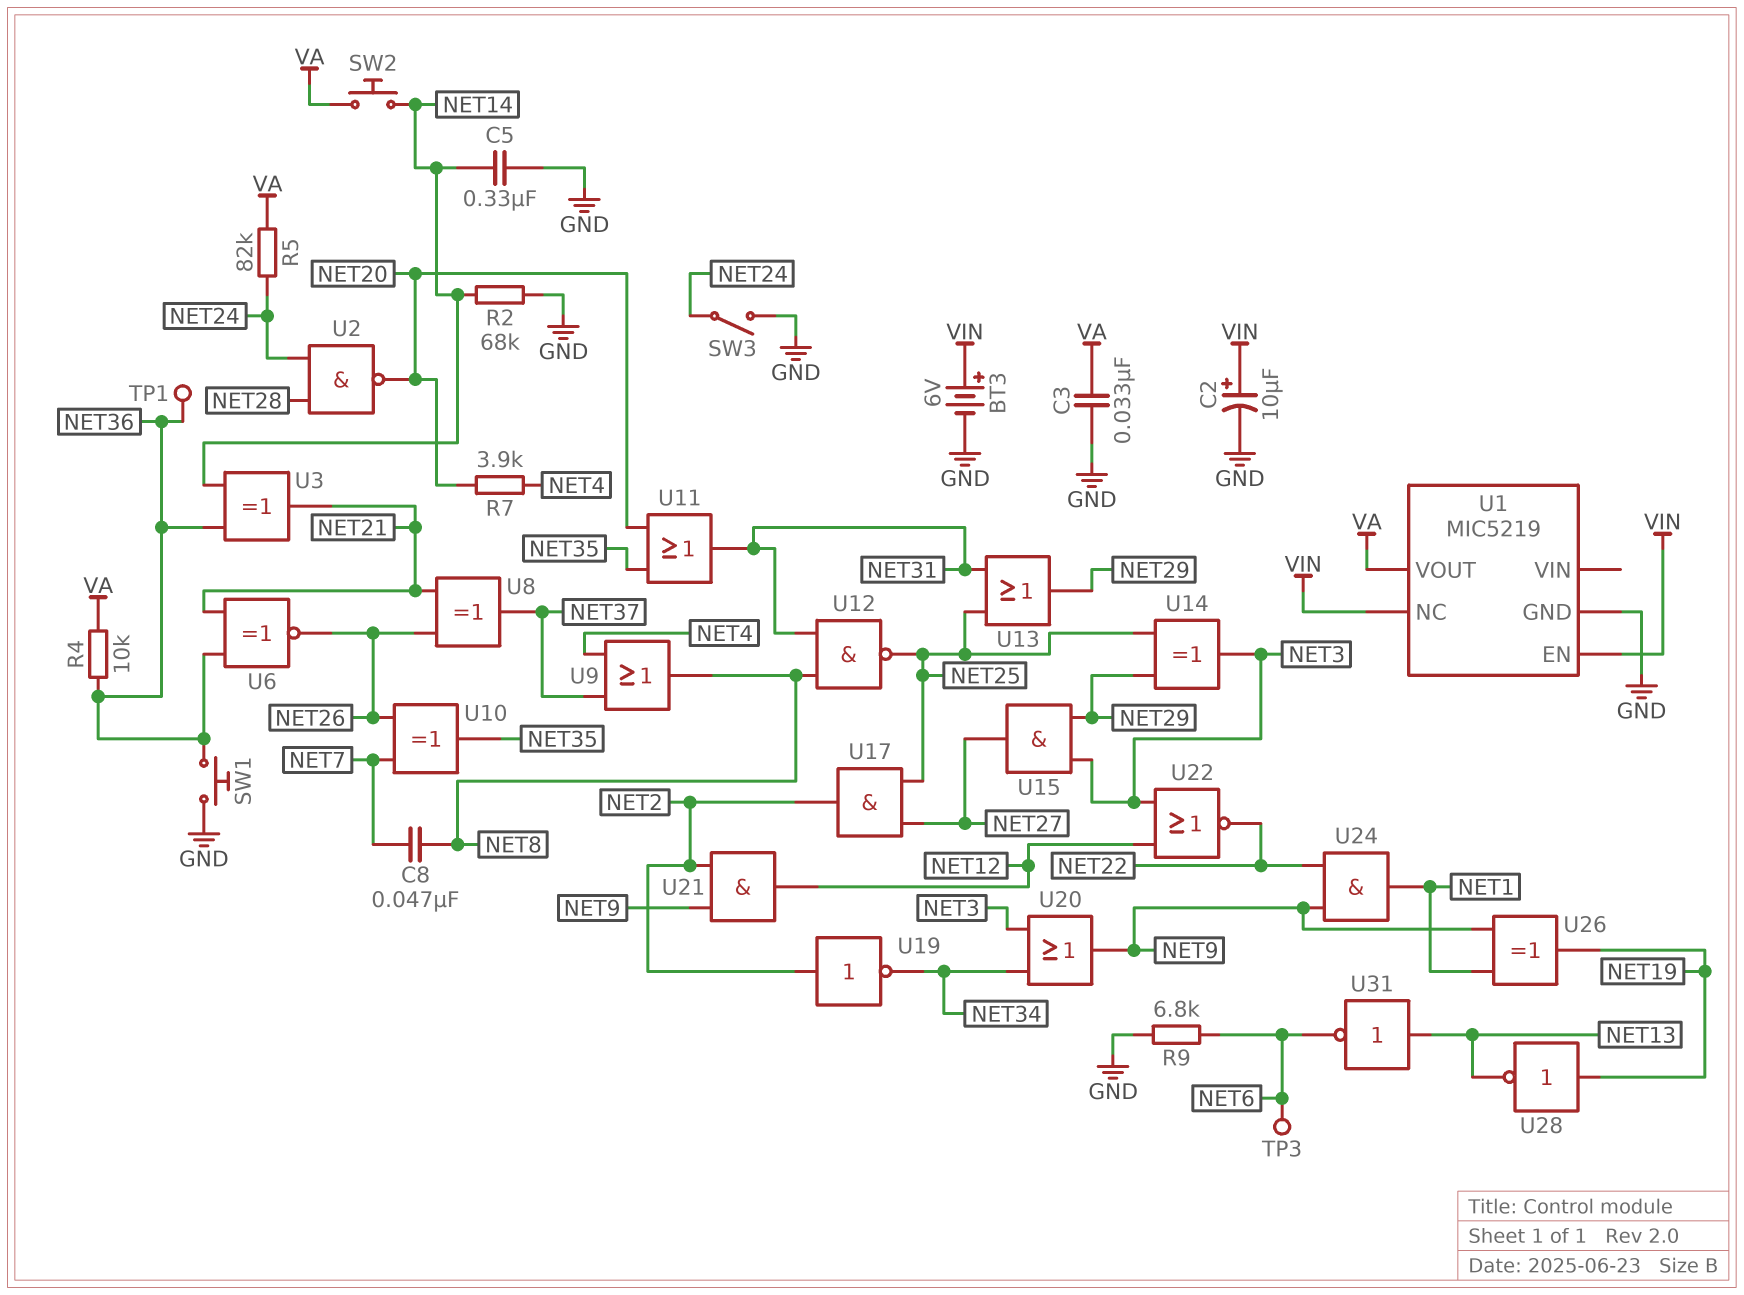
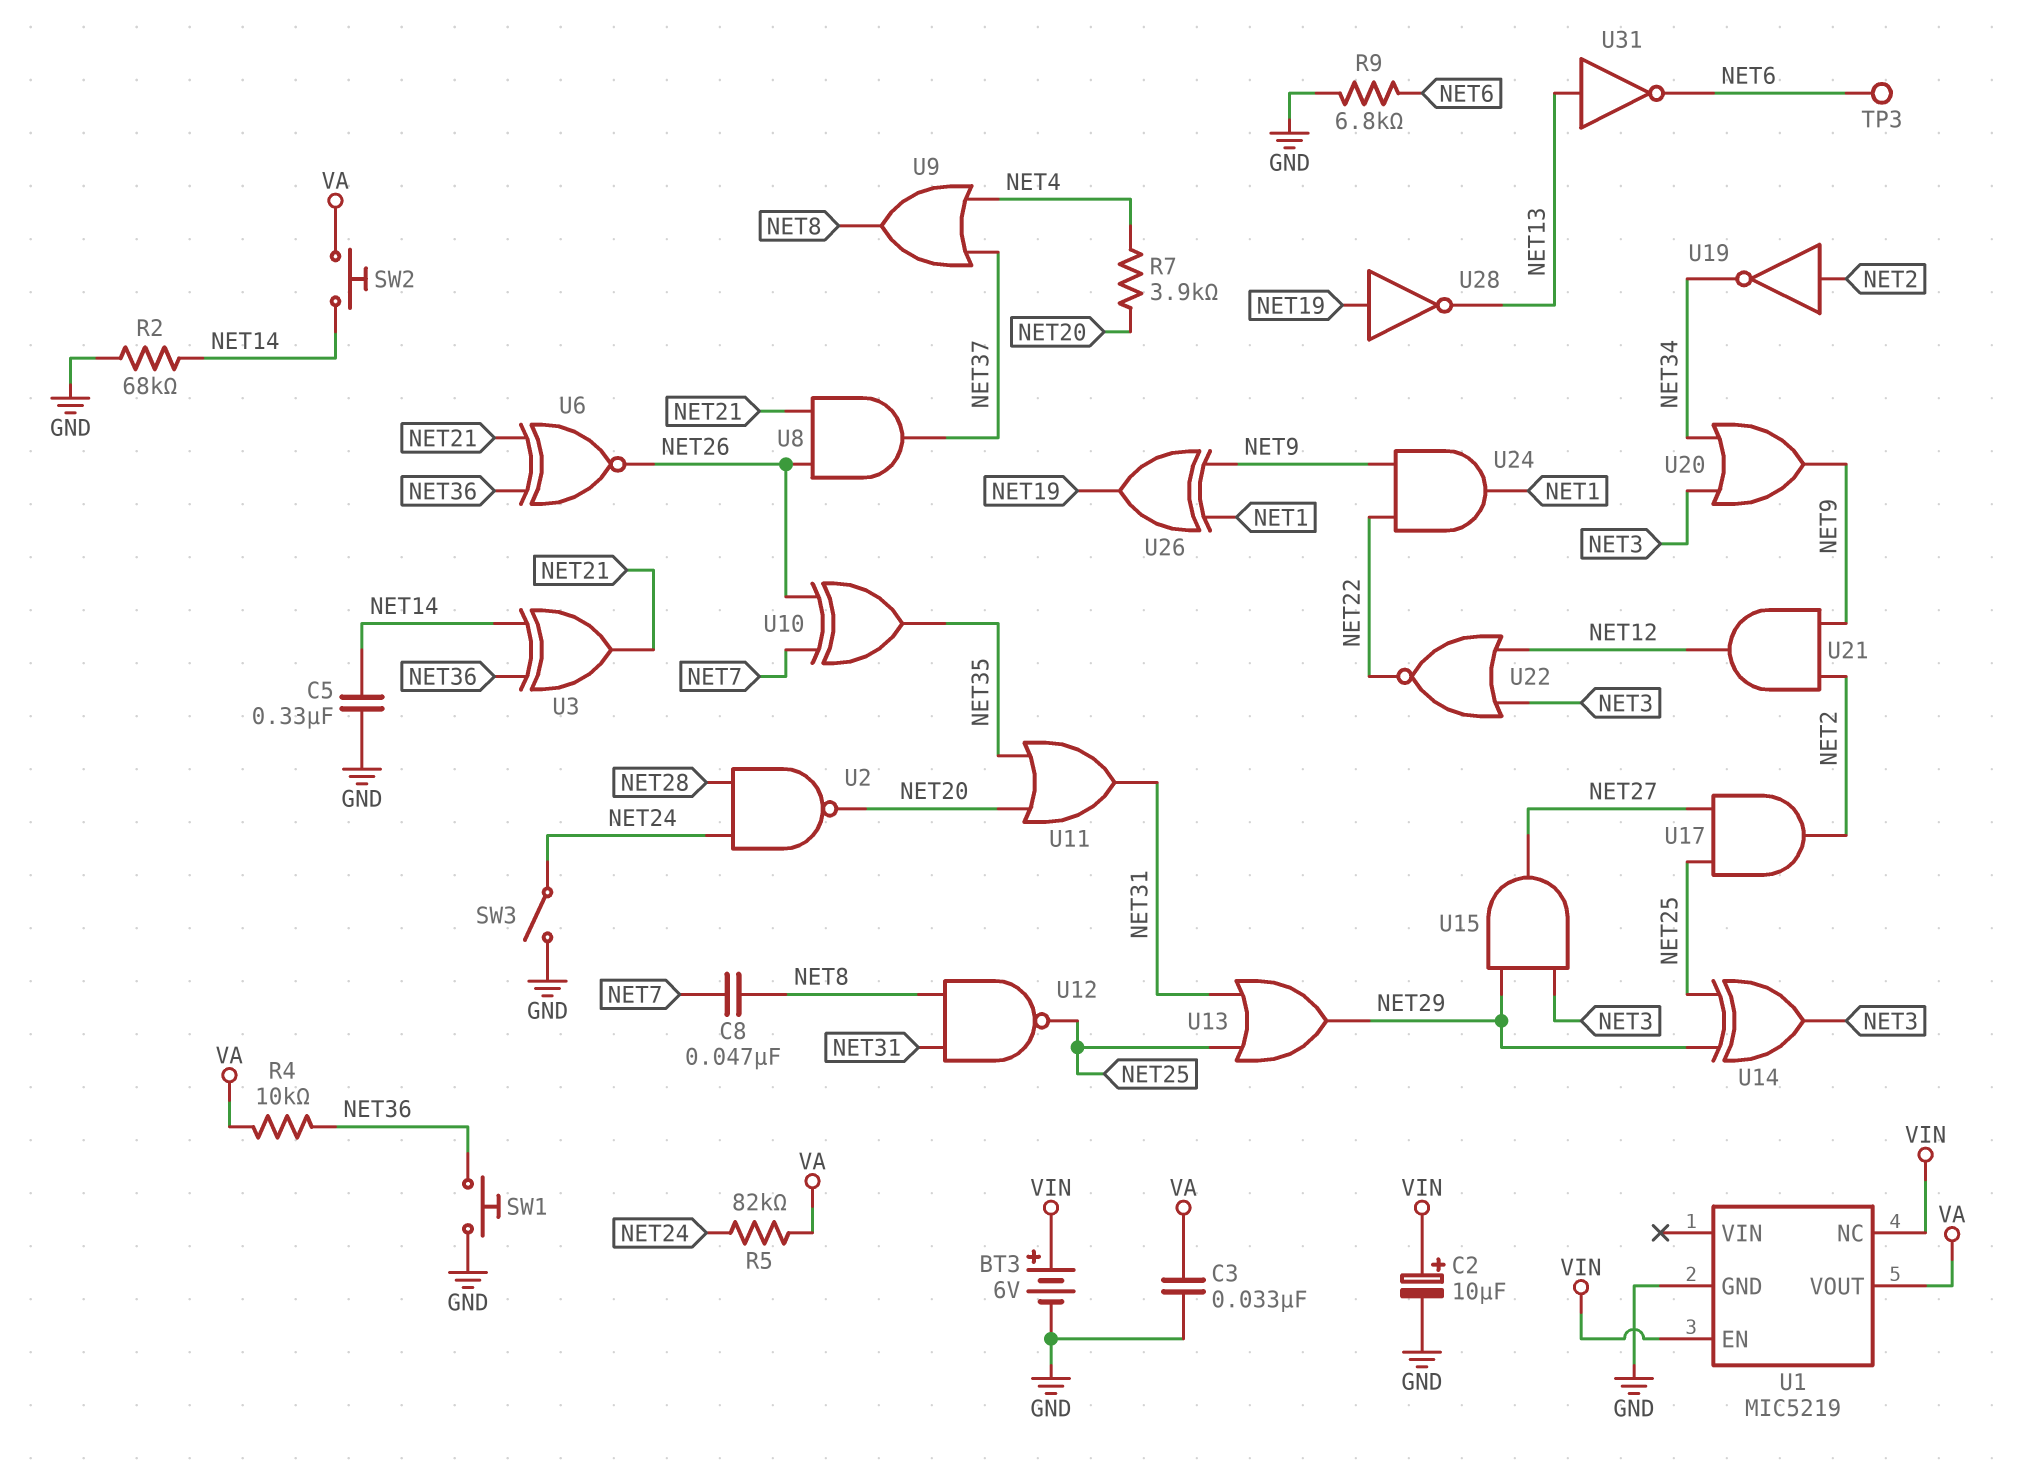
TP1: test point (NET36) -> none
U8: XOR (in NET21, in NET26, out NET37) -> AND (in NET21, in NET26, out NET37)

